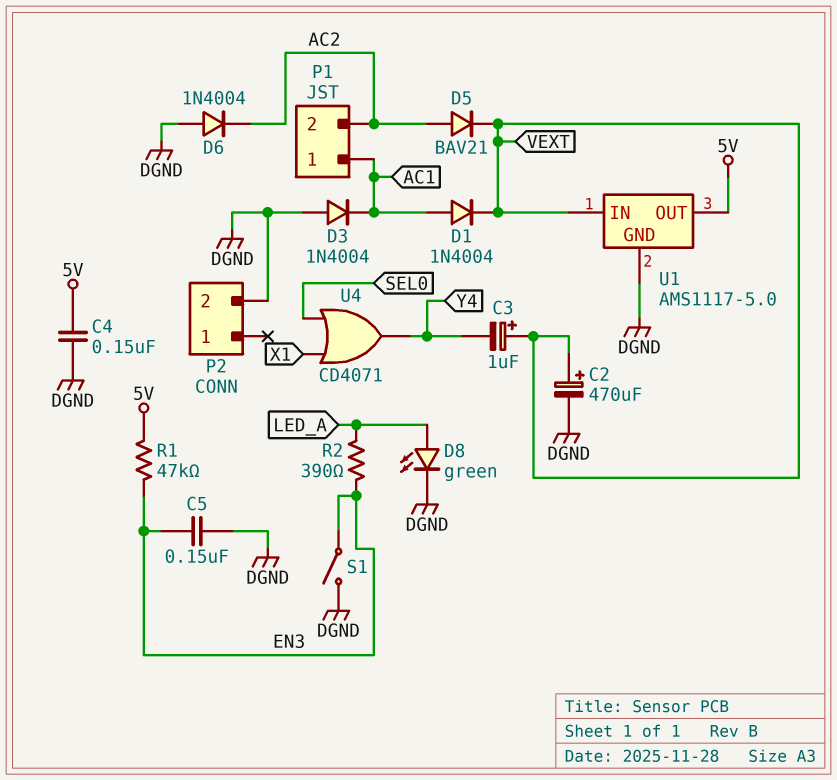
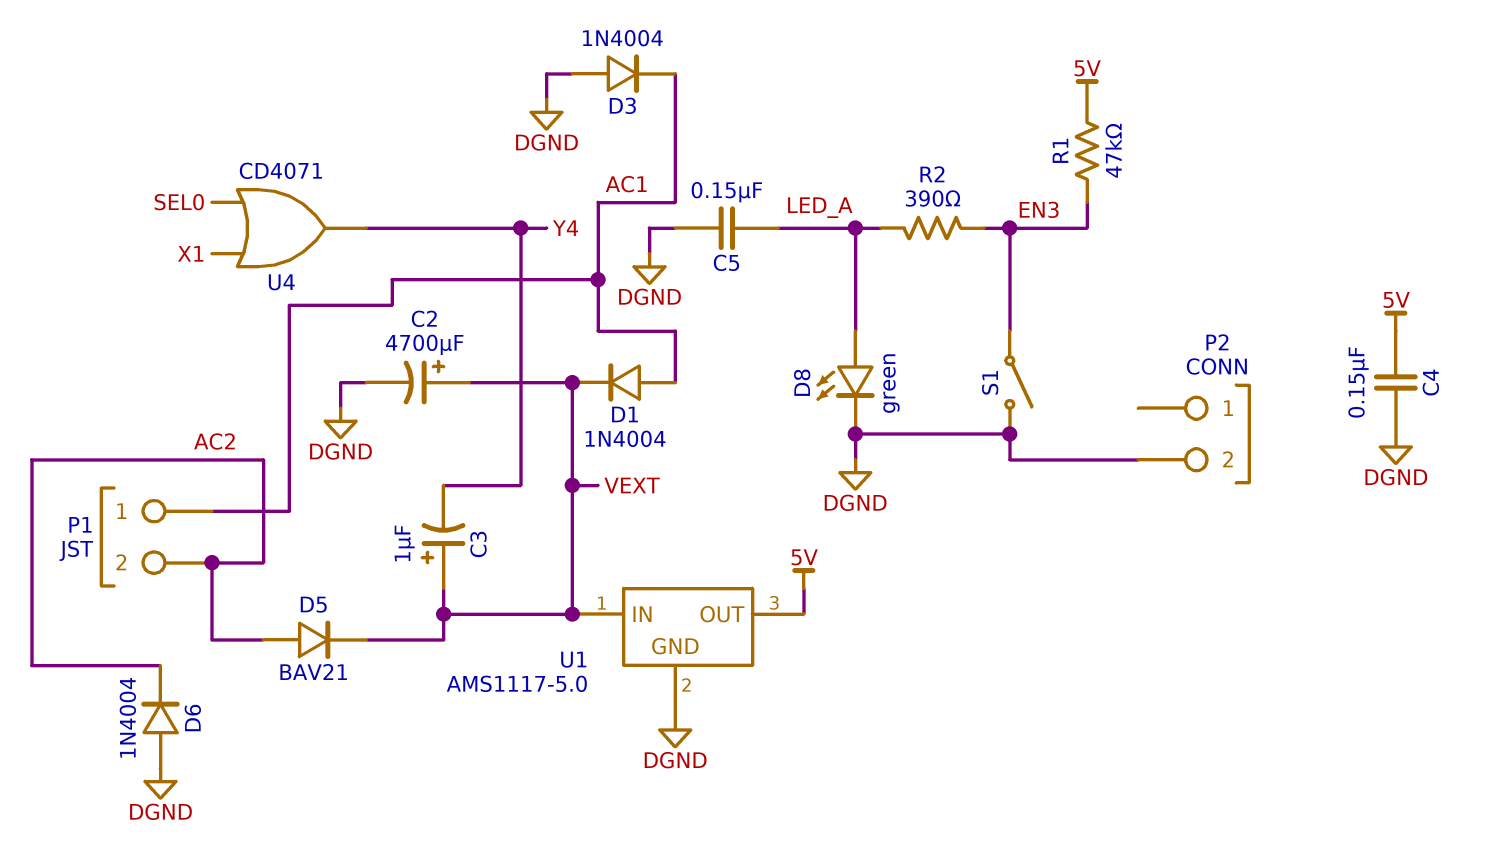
C2: 470uF (plus VEXT, minus DGND) -> 4700uF (plus VEXT, minus DGND)
C5: 150nF (DGND, EN3) -> 150nF (DGND, LED_A)

